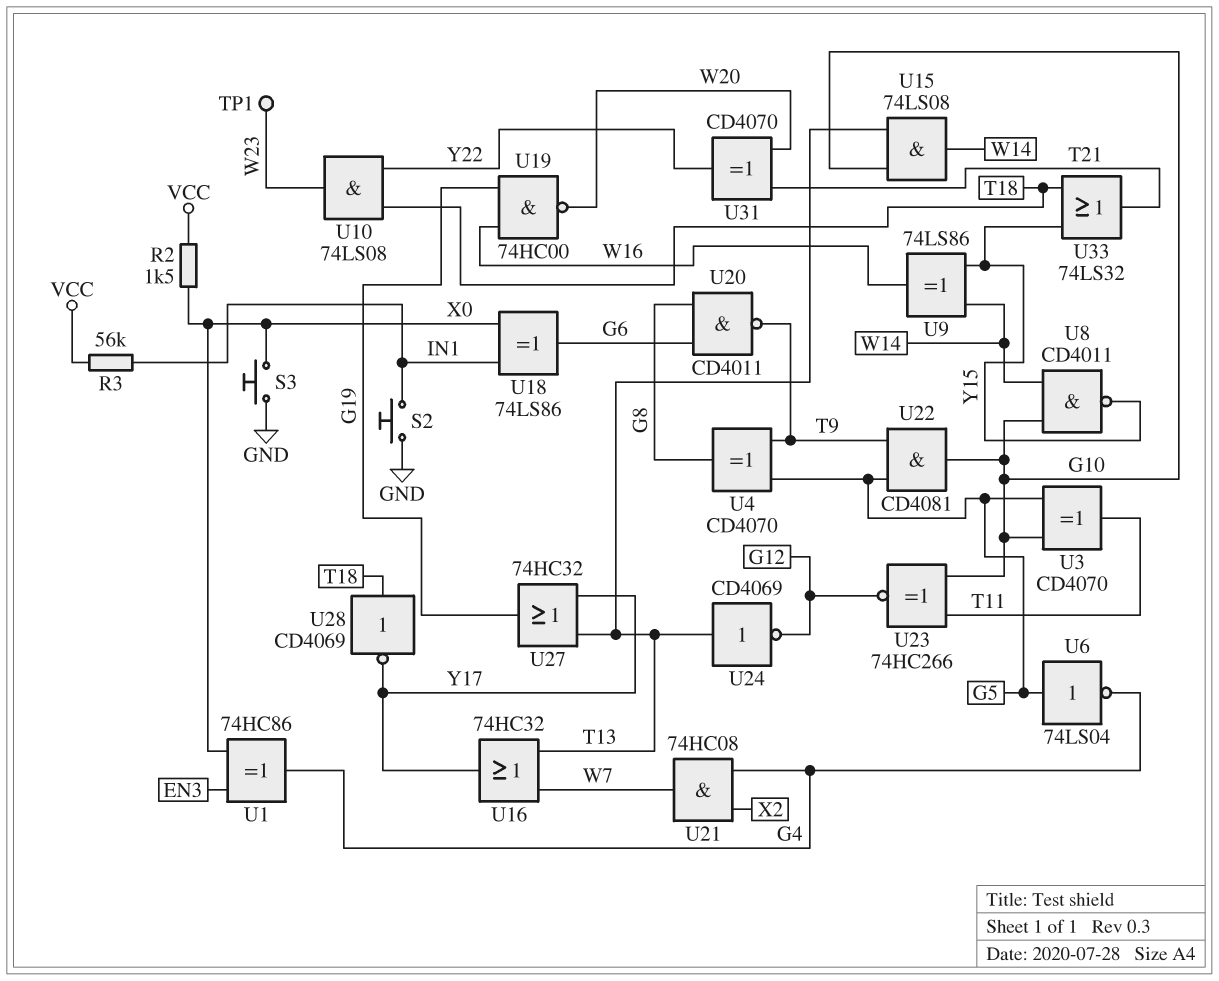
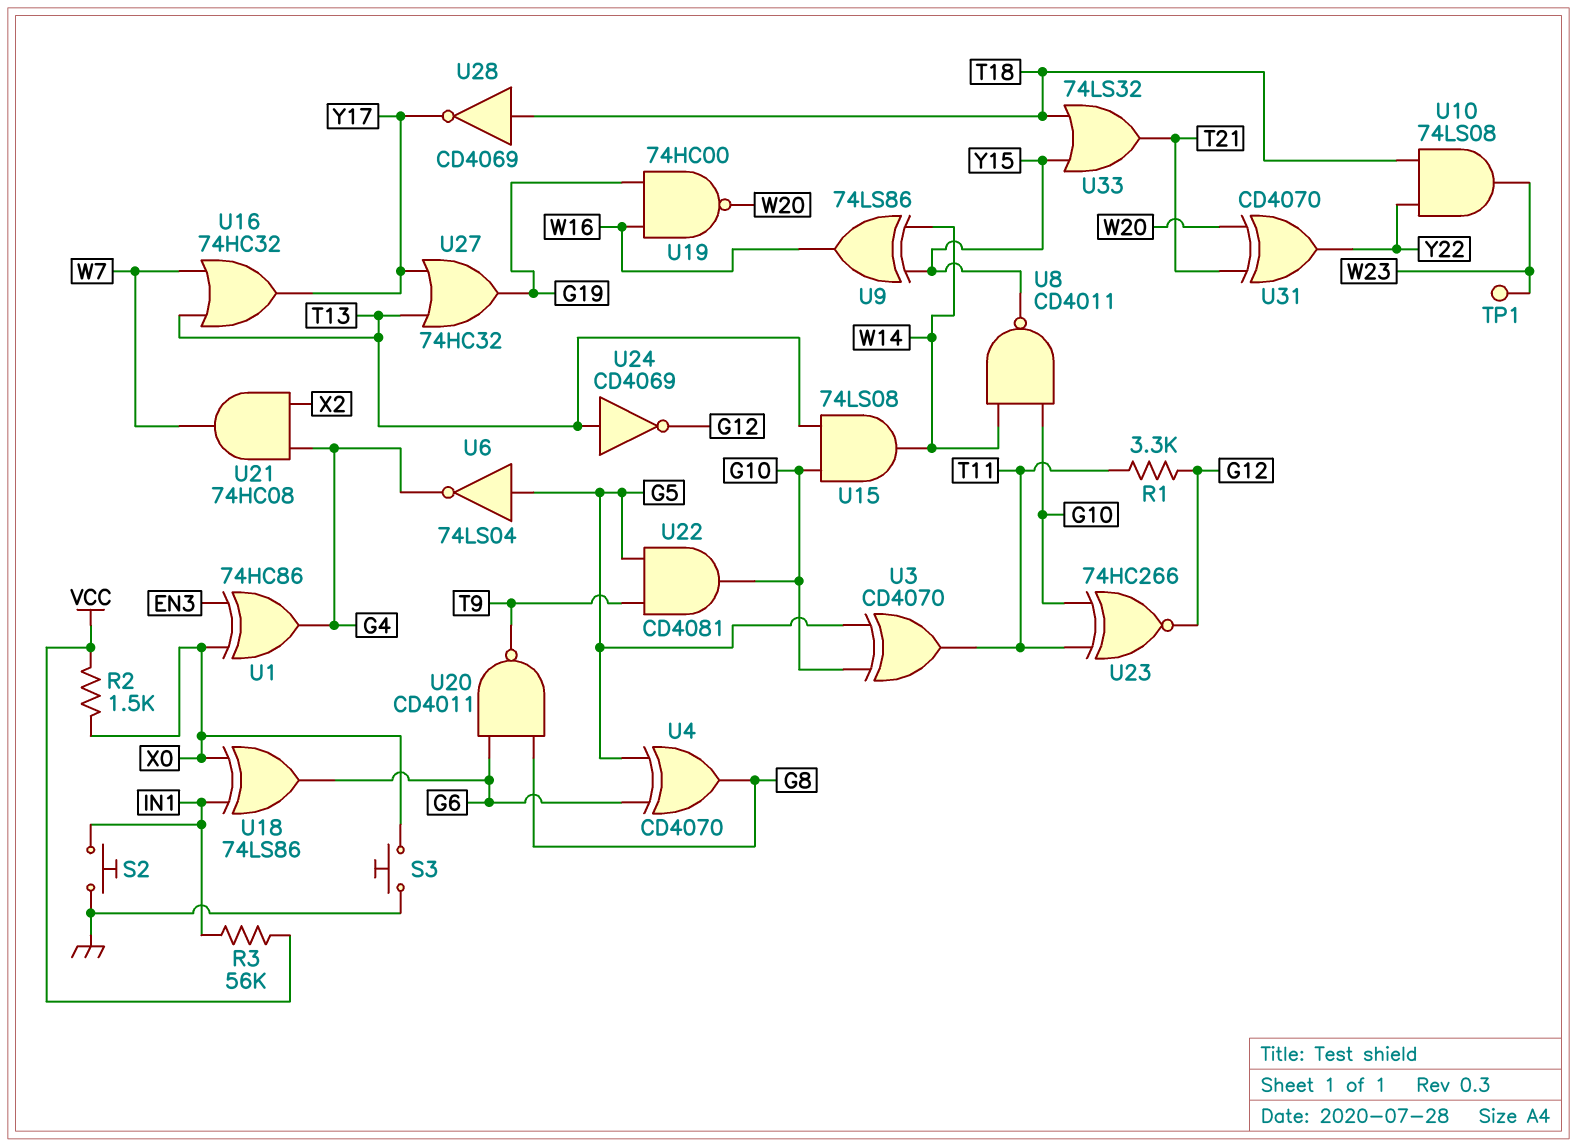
R1: none -> 3.3k (G12, T11)
U4: XOR CD4070 (in G5, in T9, out G8) -> XOR CD4070 (in G5, in G6, out G8)

